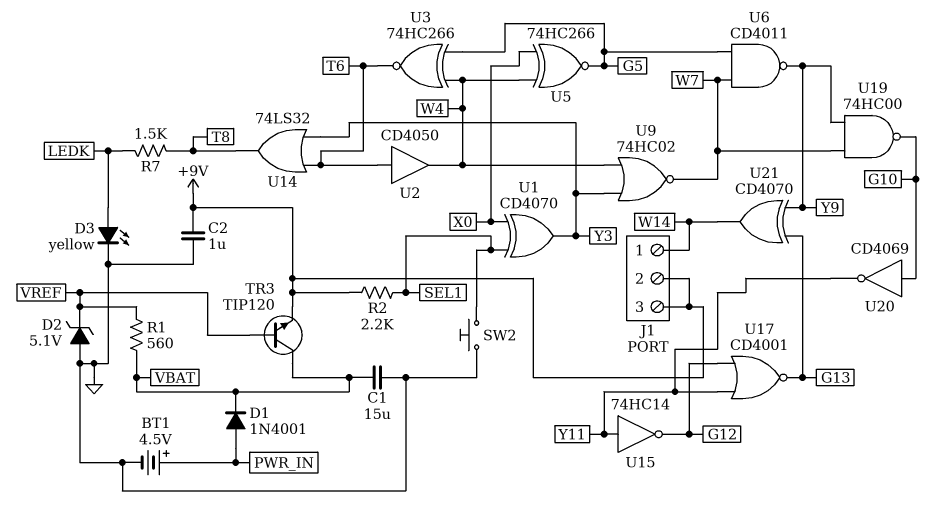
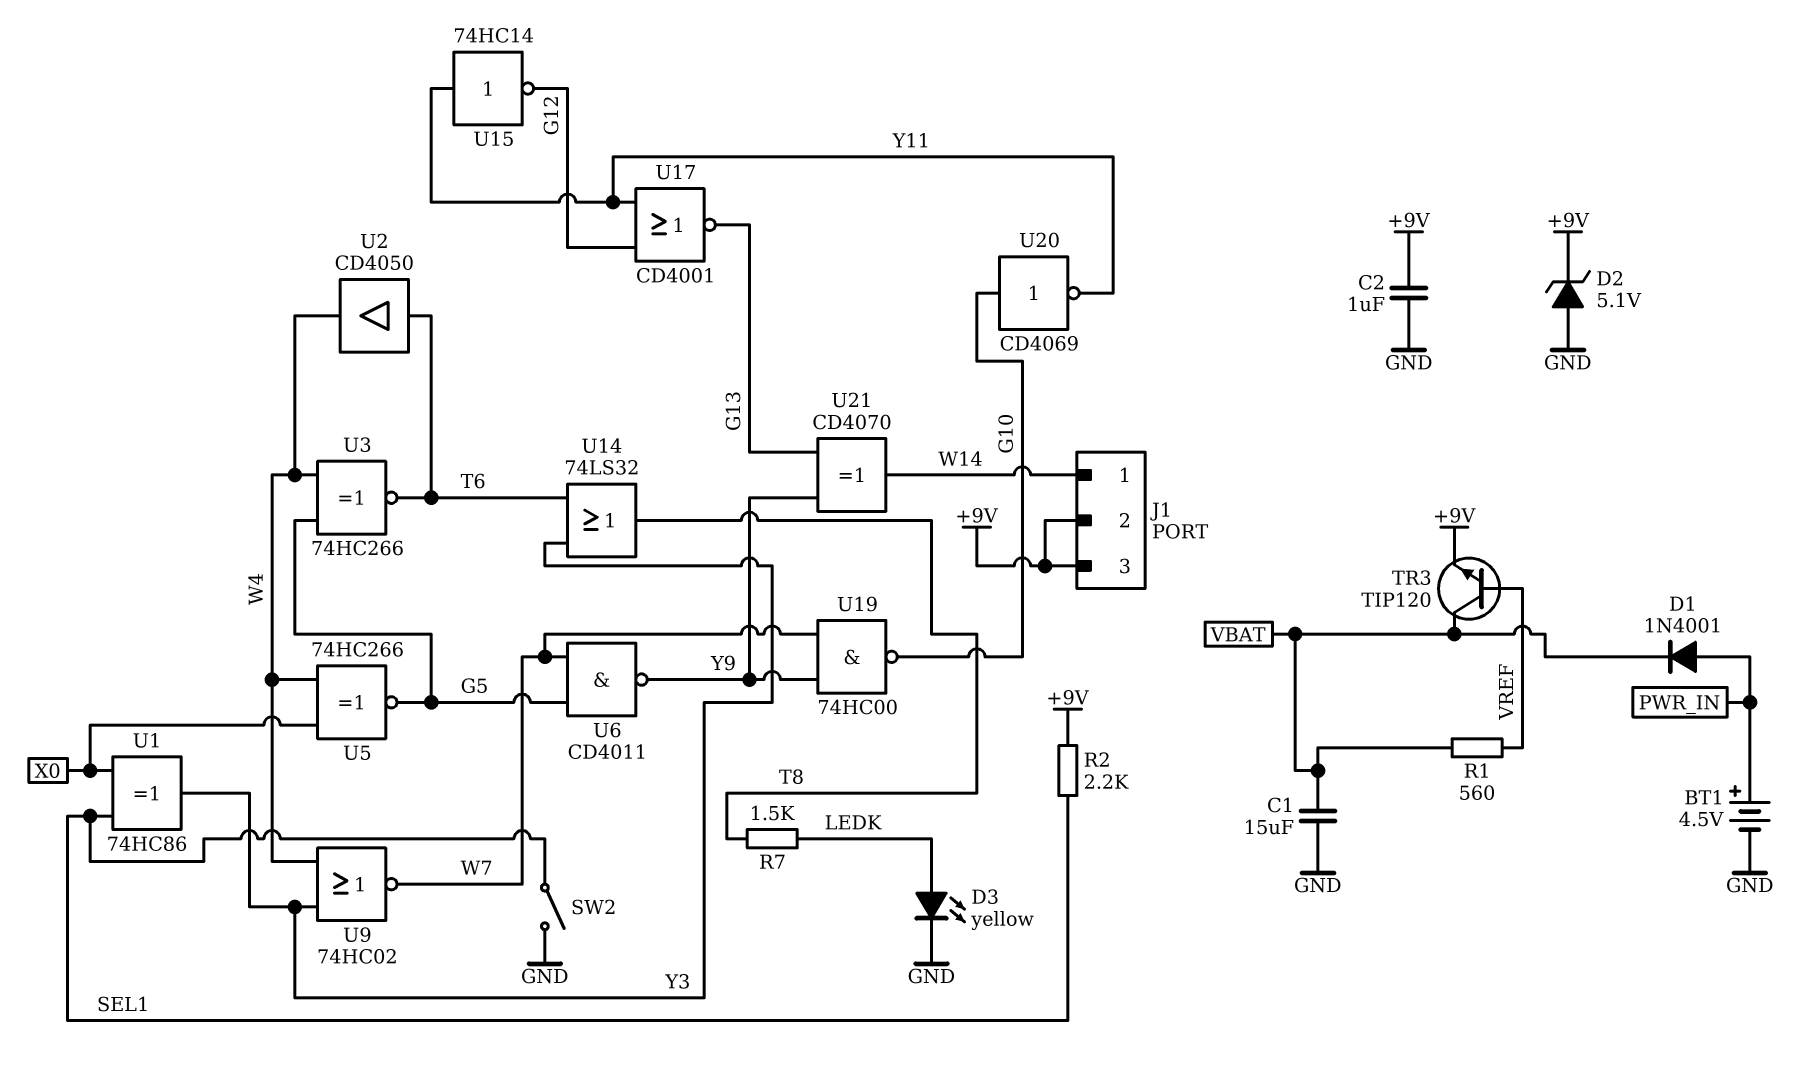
D2: zener 5.1V (A GND, K VREF) -> zener 5.1V (A GND, K +9V)
SW2: button (GND, SEL1) -> switch (GND, SEL1)
U1: XOR CD4070 (in SEL1, in X0, out Y3) -> XOR 74HC86 (in SEL1, in X0, out Y3)

